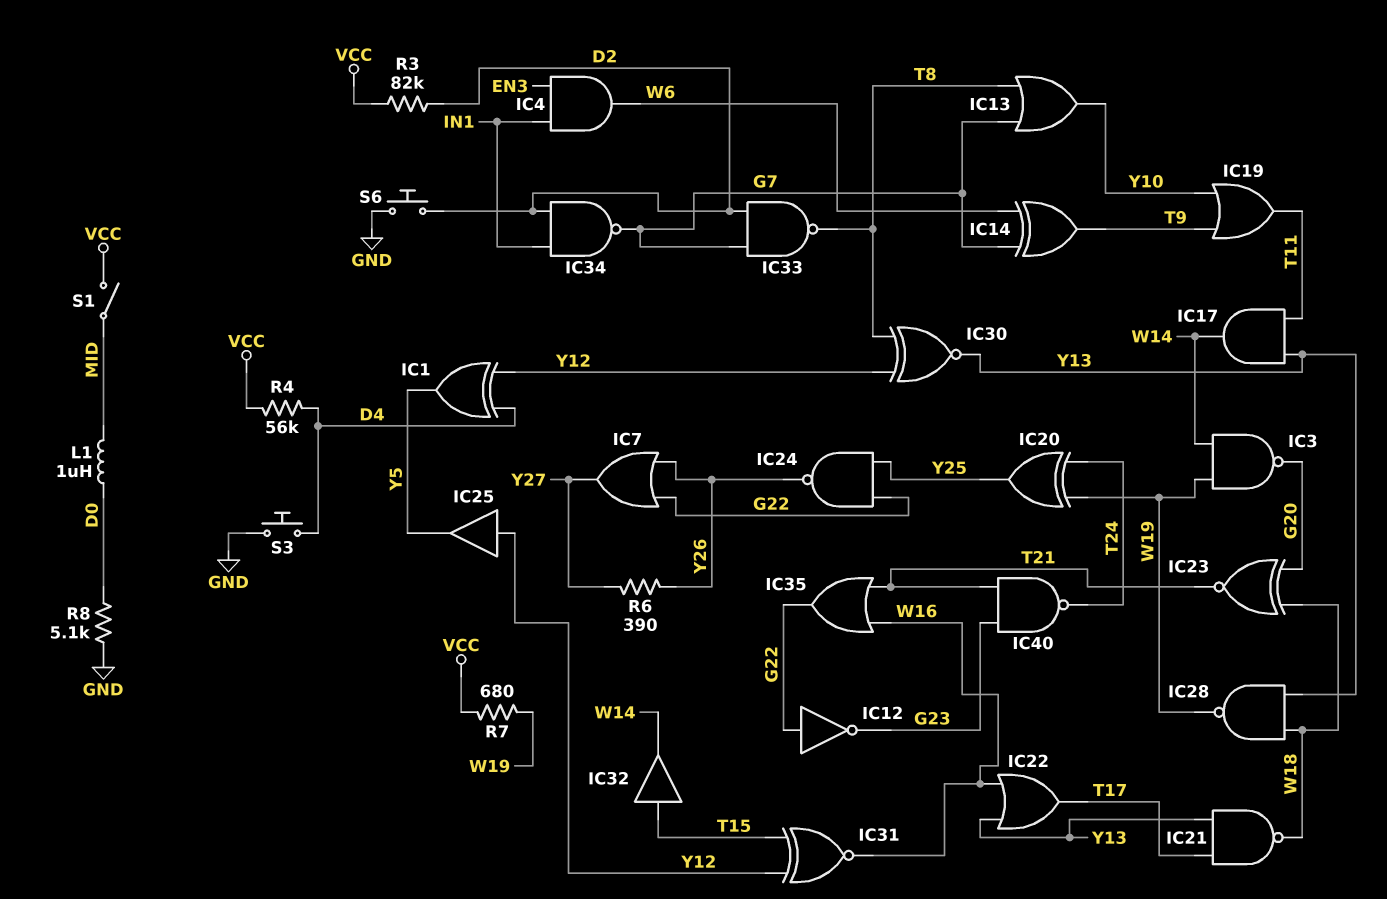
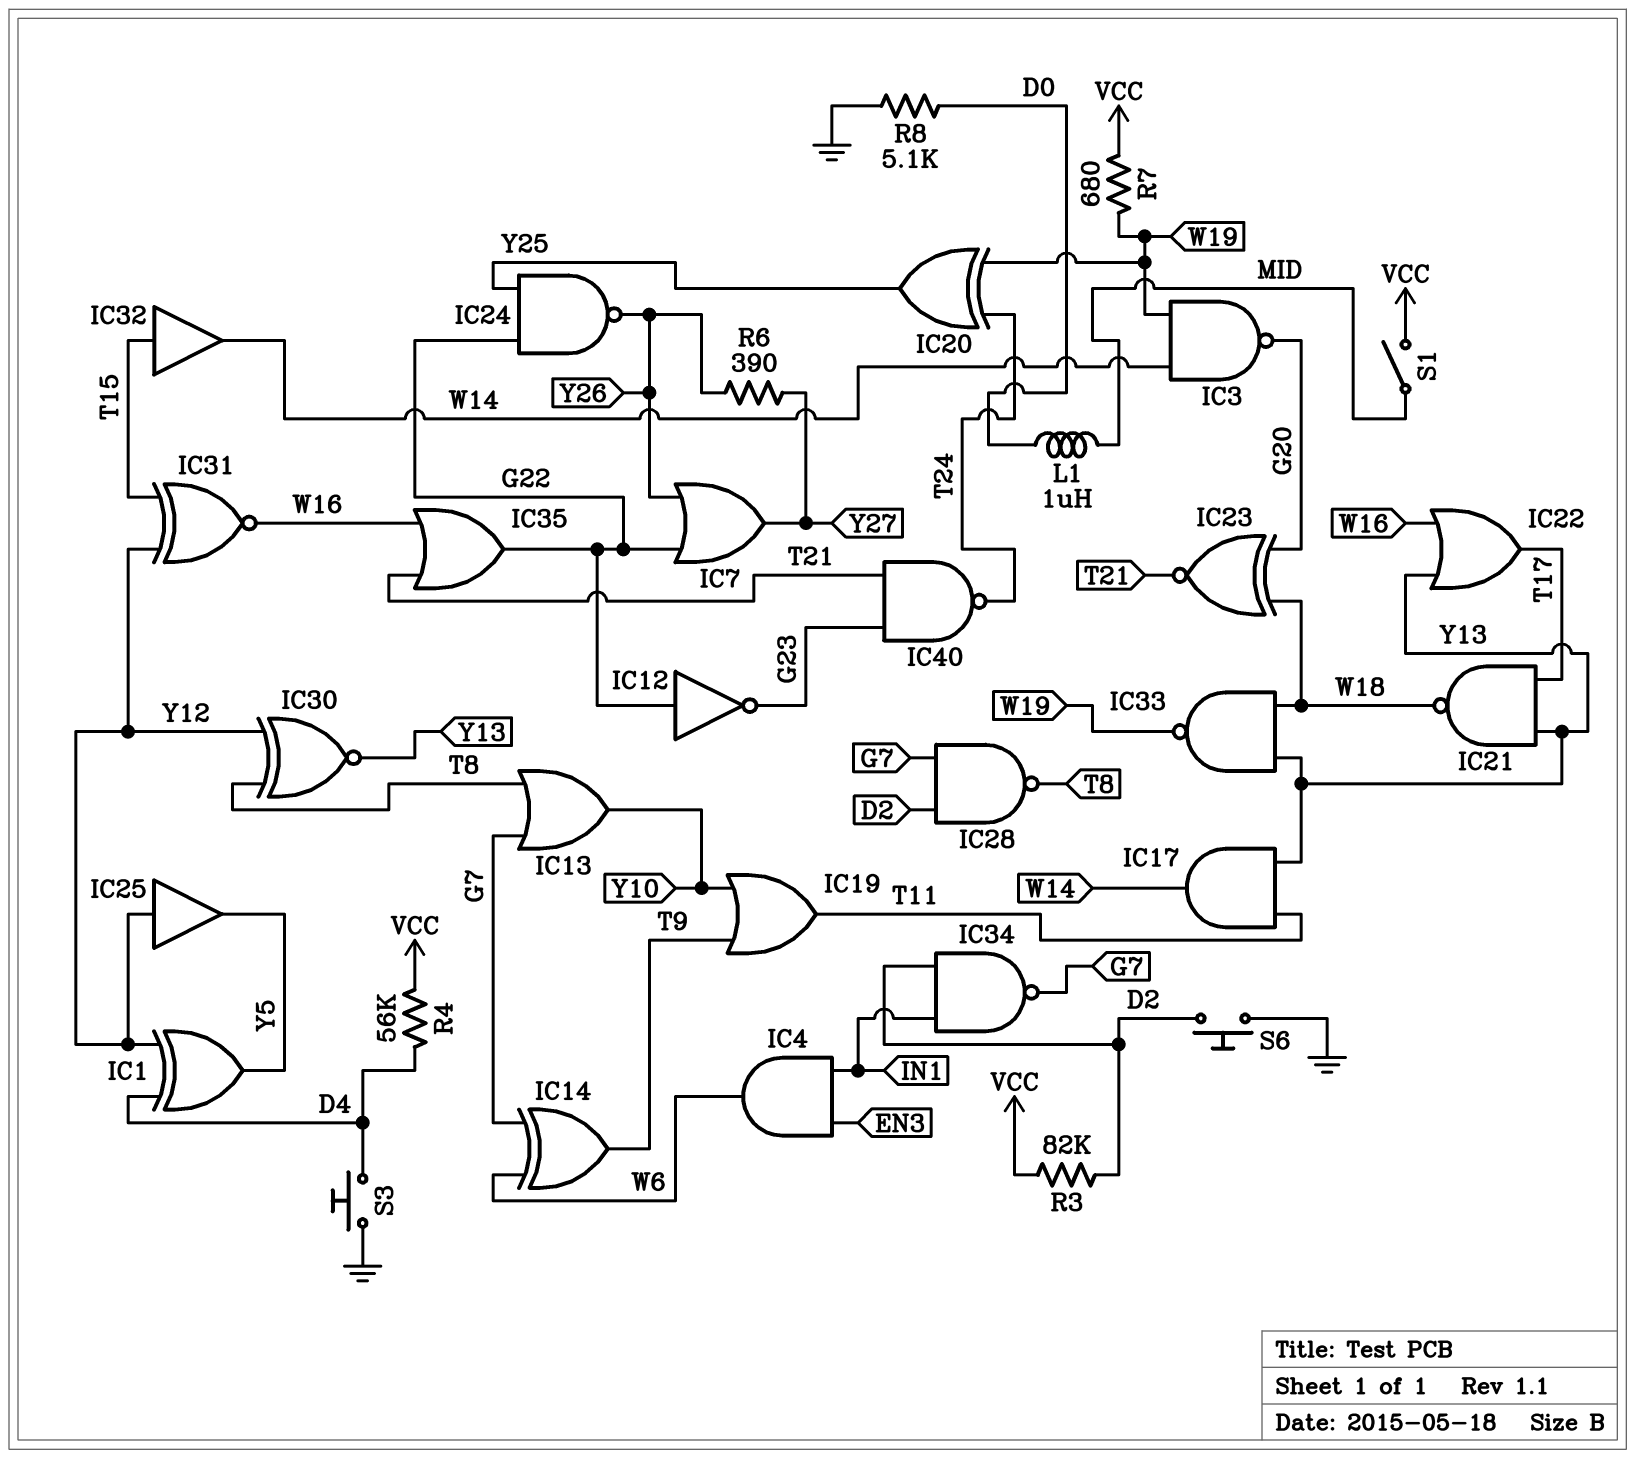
IC28: NAND (in W18, in Y13, out W19) -> NAND (in D2, in G7, out T8)
IC33: NAND (in D2, in G7, out T8) -> NAND (in W18, in Y13, out W19)

